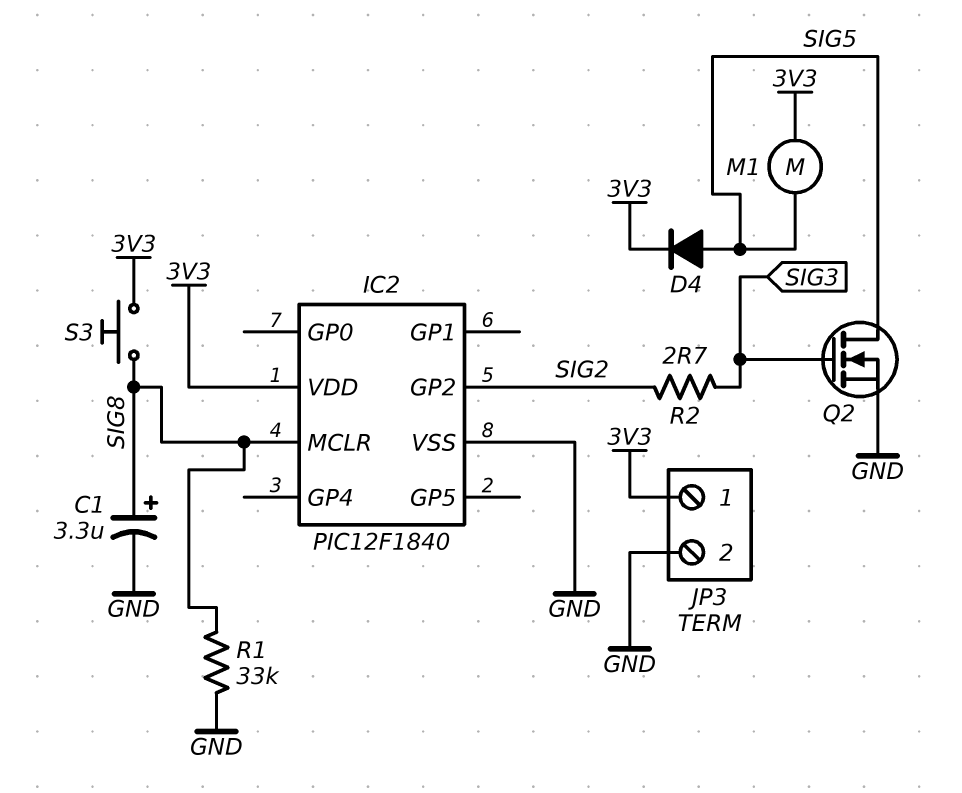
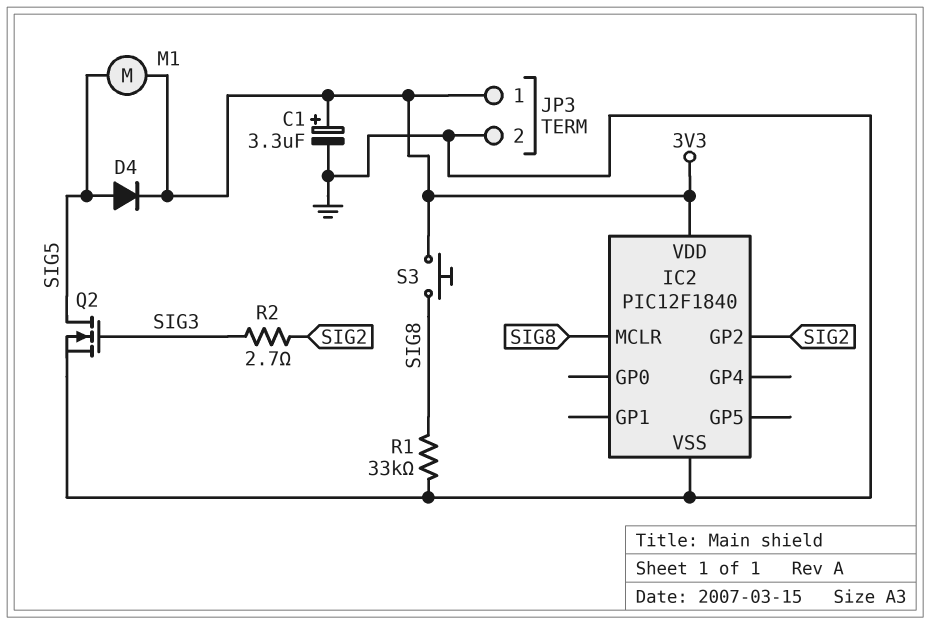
C1: 3.3uF (plus SIG8, minus GND) -> 3.3uF (plus 3V3, minus GND)

